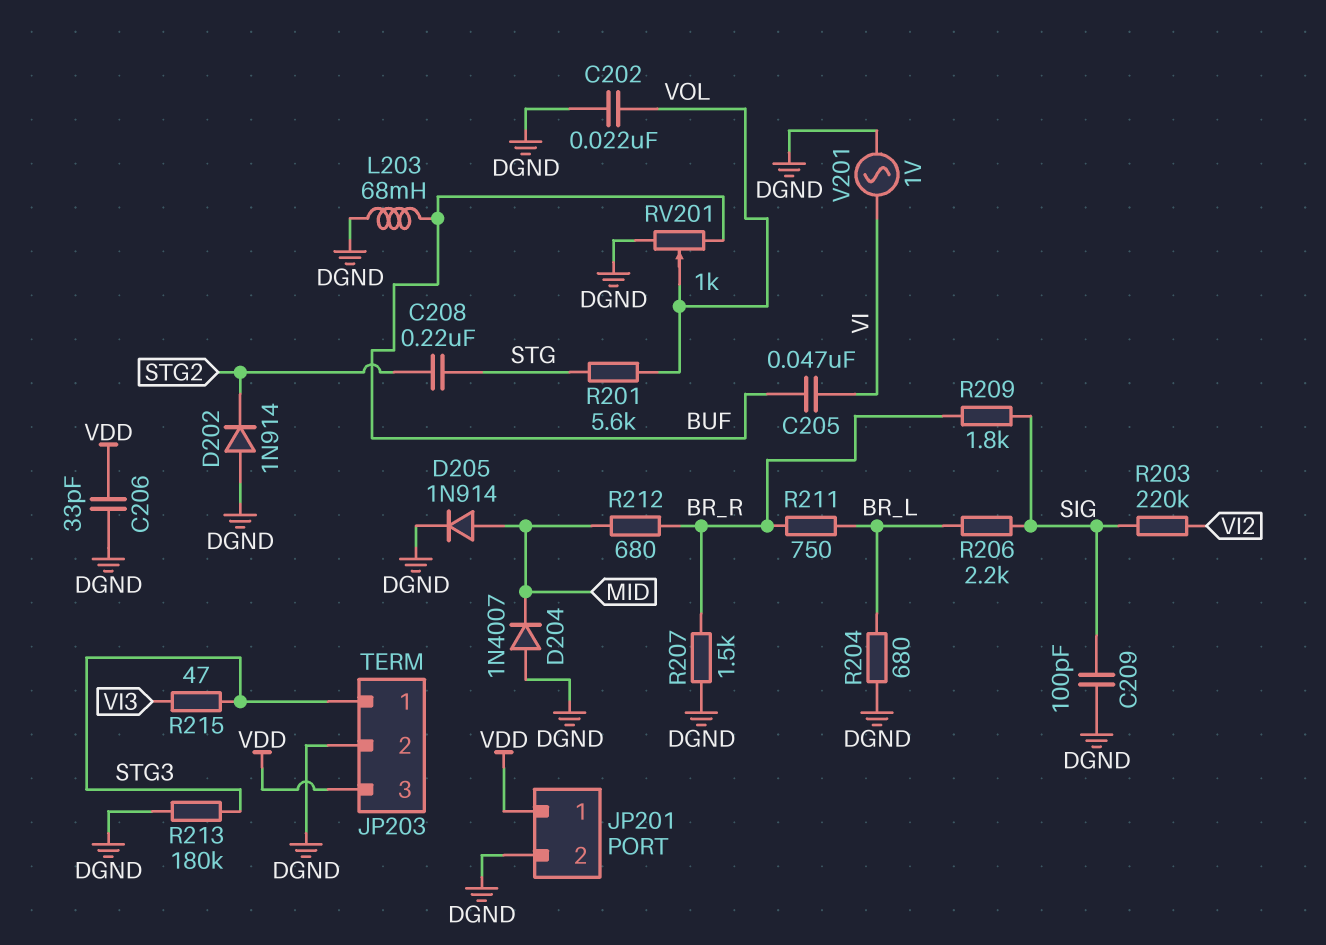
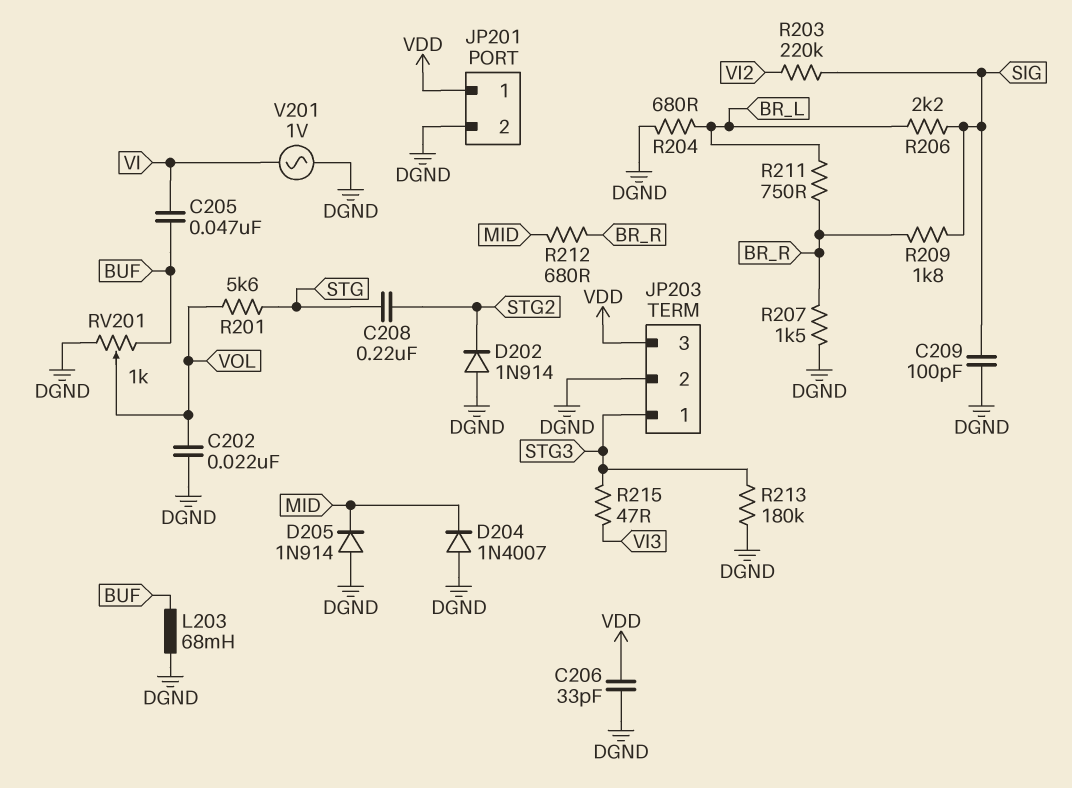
D205: diode 1N914 (A MID, K DGND) -> diode 1N914 (A DGND, K MID)

